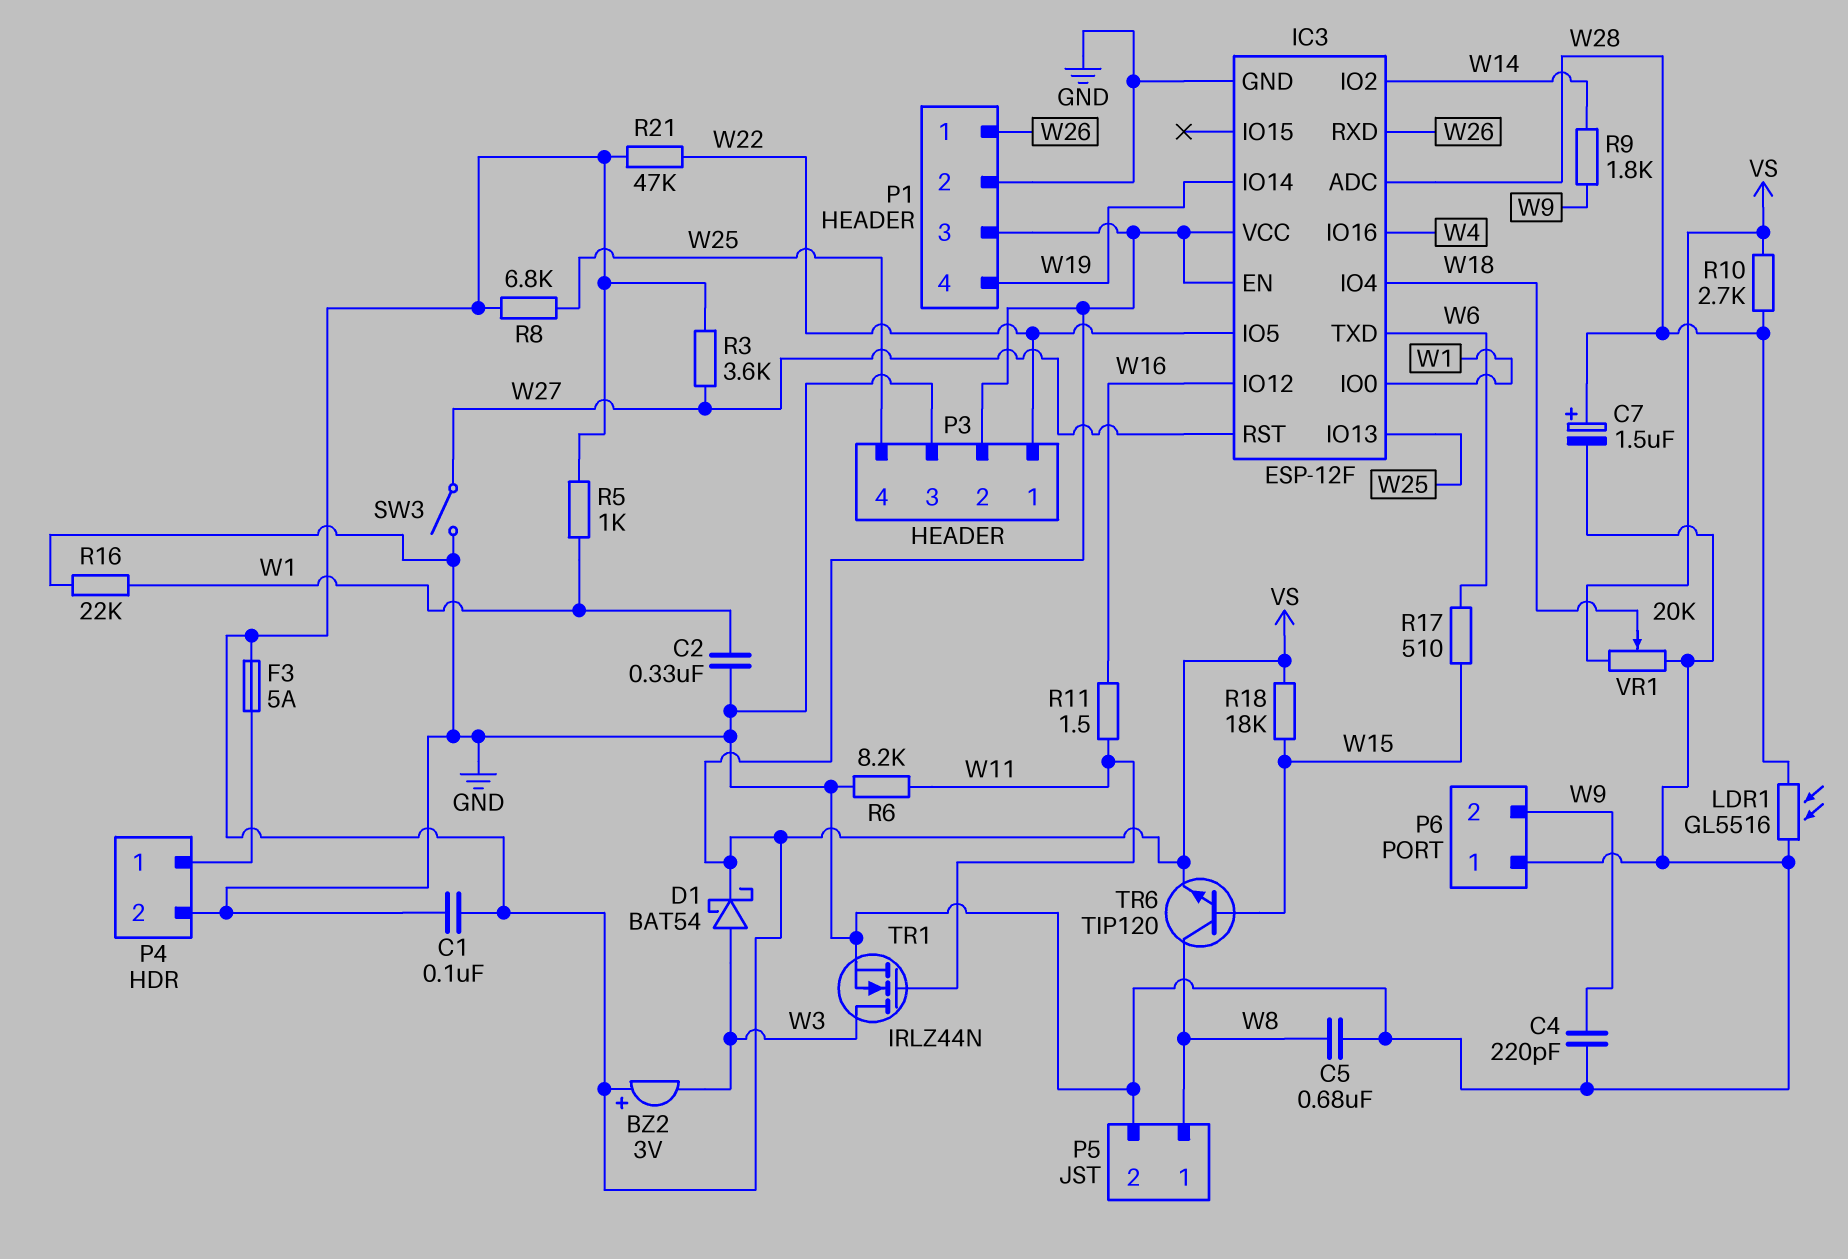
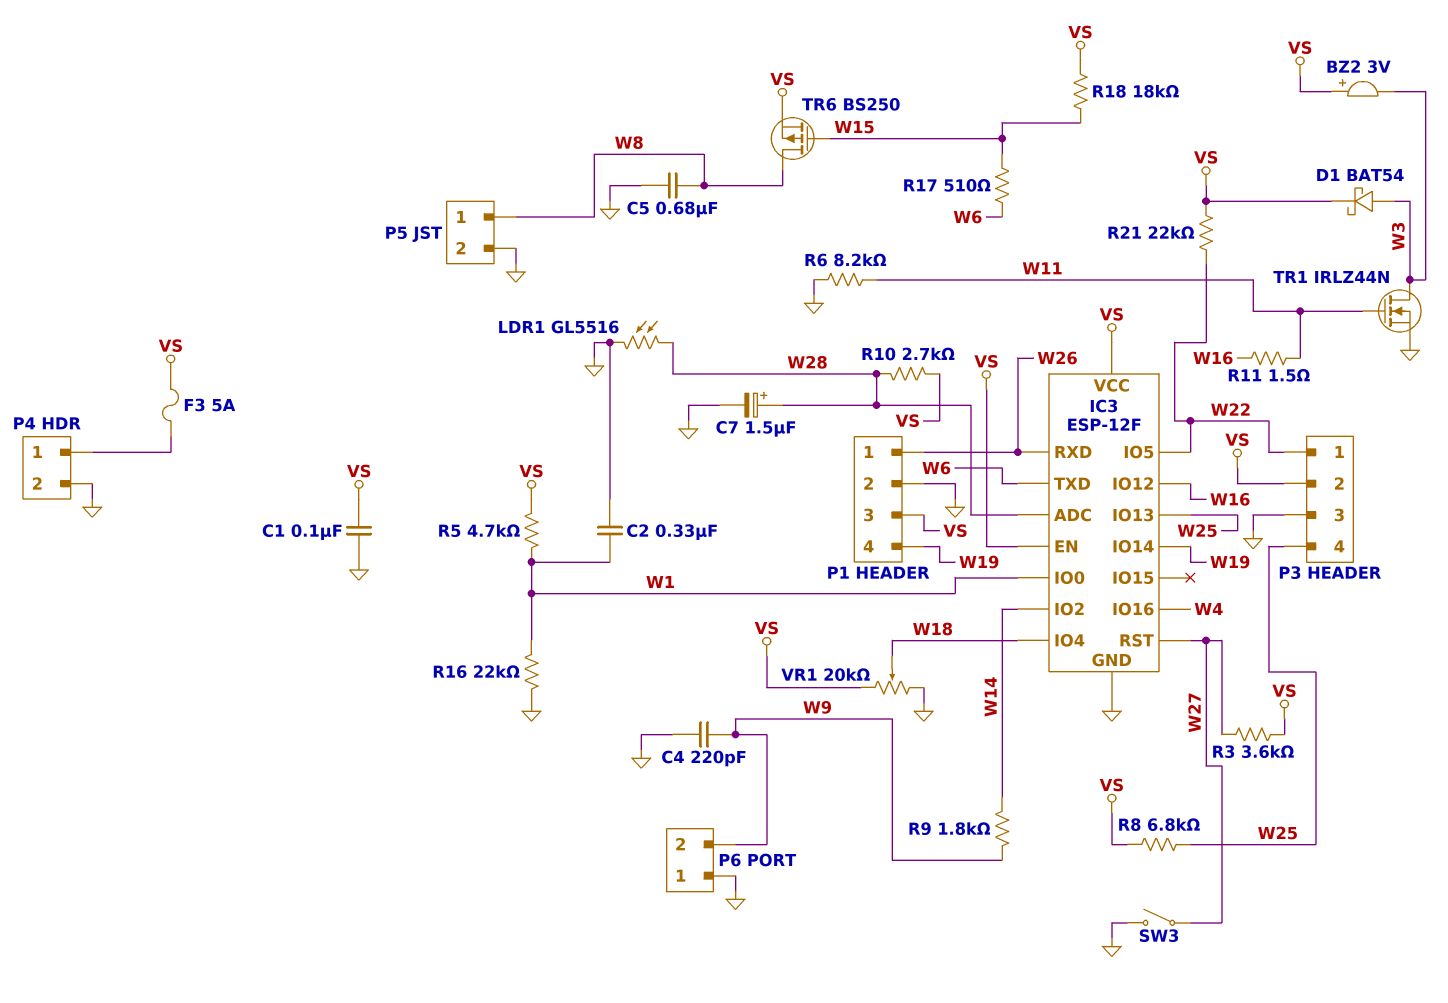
R5: 1k (VS, W1) -> 4.7k (VS, W1)
R21: 47k (VS, W22) -> 22k (VS, W22)
TR6: NPN TIP120 (B W15, C W8, E VS) -> PMOS BS250 (G W15, D W8, S VS)

